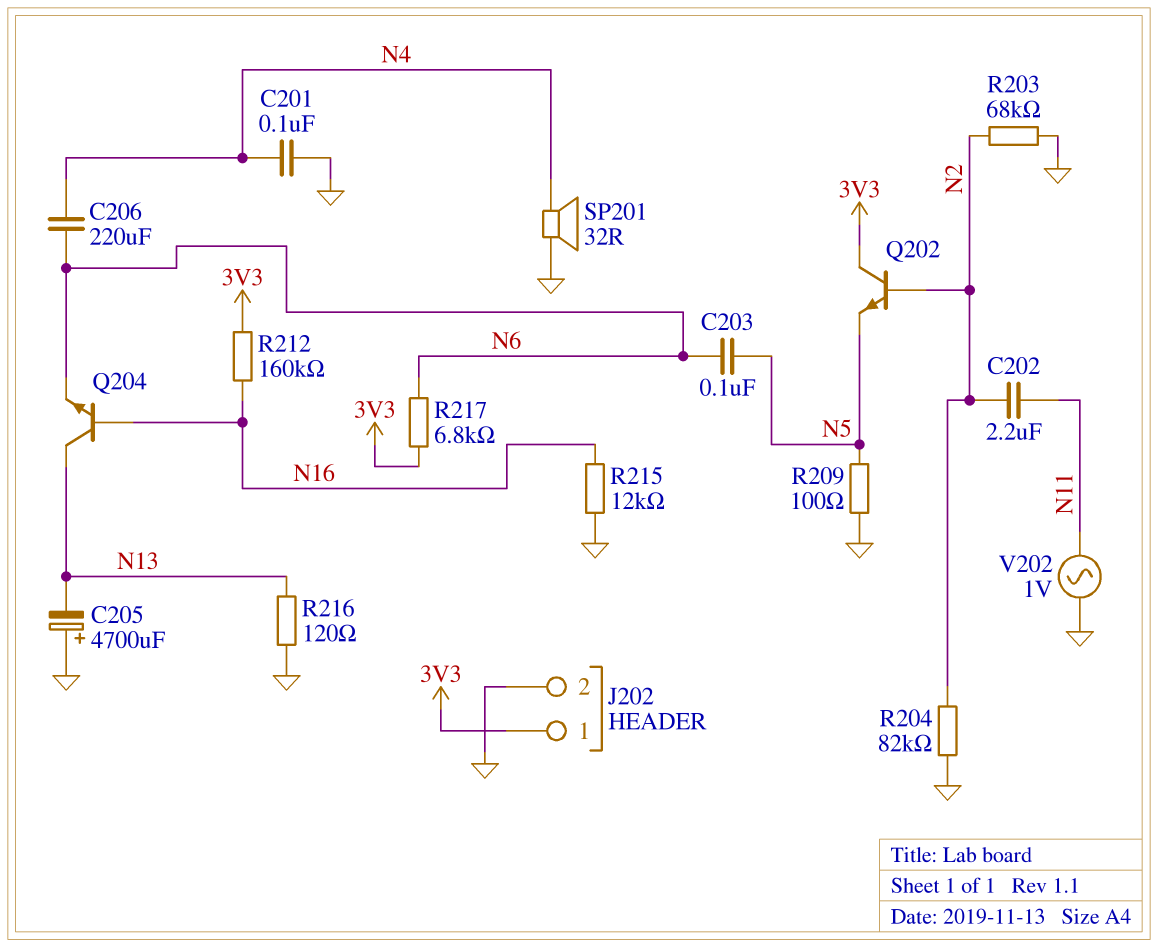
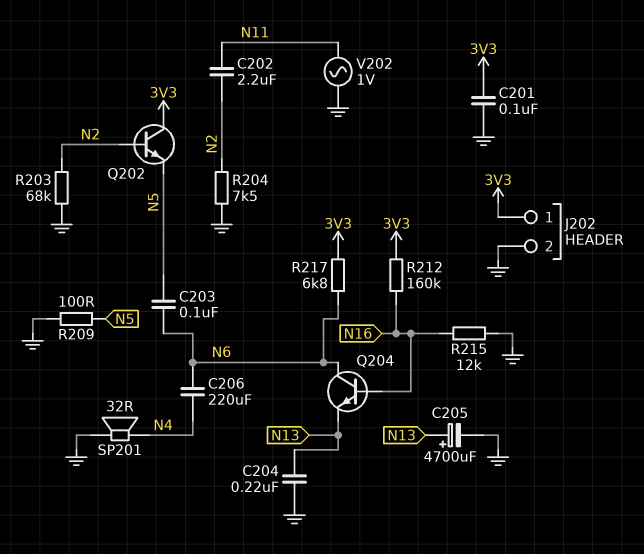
C201: 100nF (GND, N4) -> 100nF (3V3, GND)
C204: none -> 220nF (GND, N13)
C205: 4700uF (plus GND, minus N13) -> 4700uF (plus N13, minus GND)
Q204: NPN (B N16, C N13, E N6) -> NPN (B N16, C N6, E N13)
R204: 82k (GND, N2) -> 7.5k (GND, N2)
R216: 120 (GND, N13) -> none

